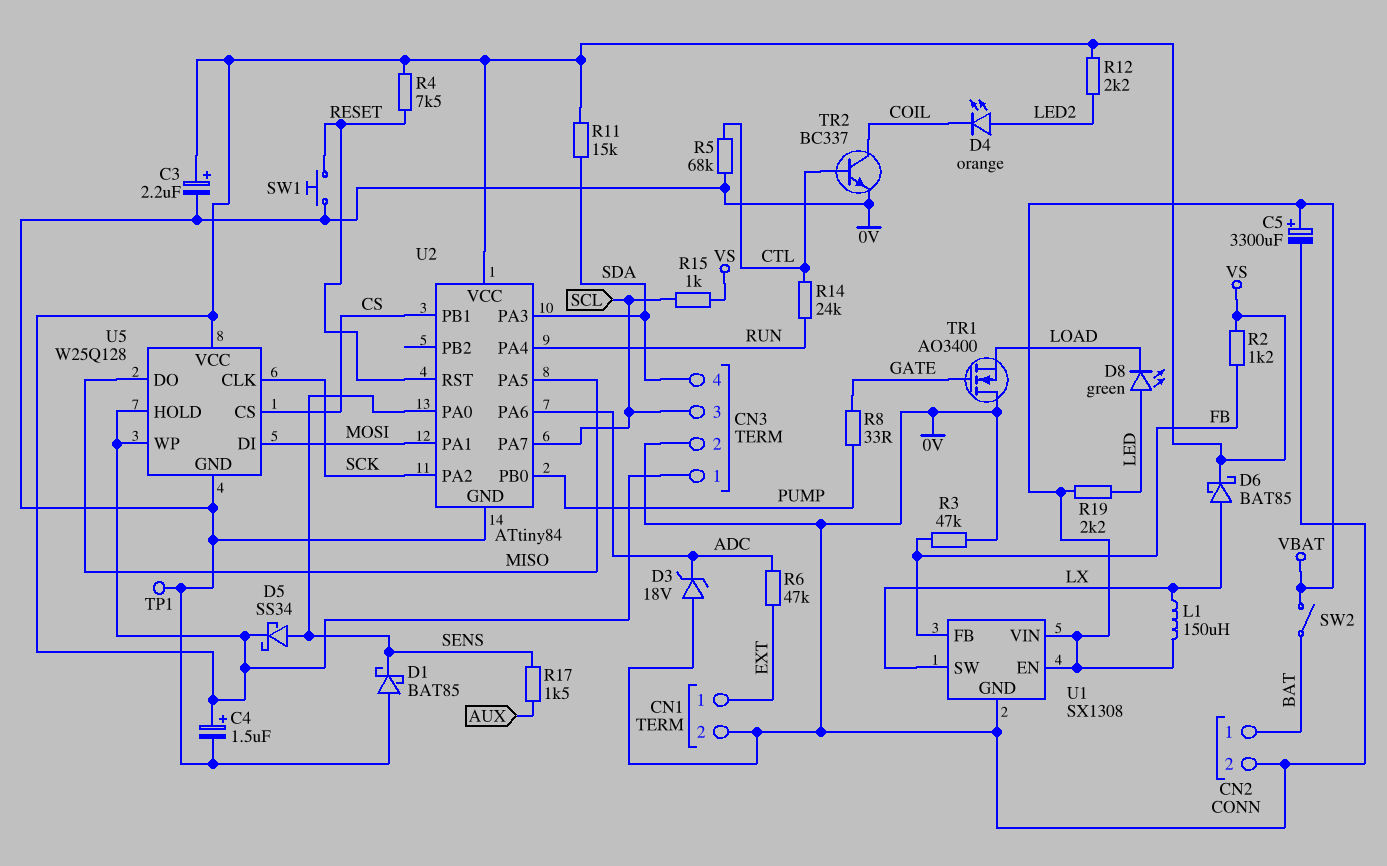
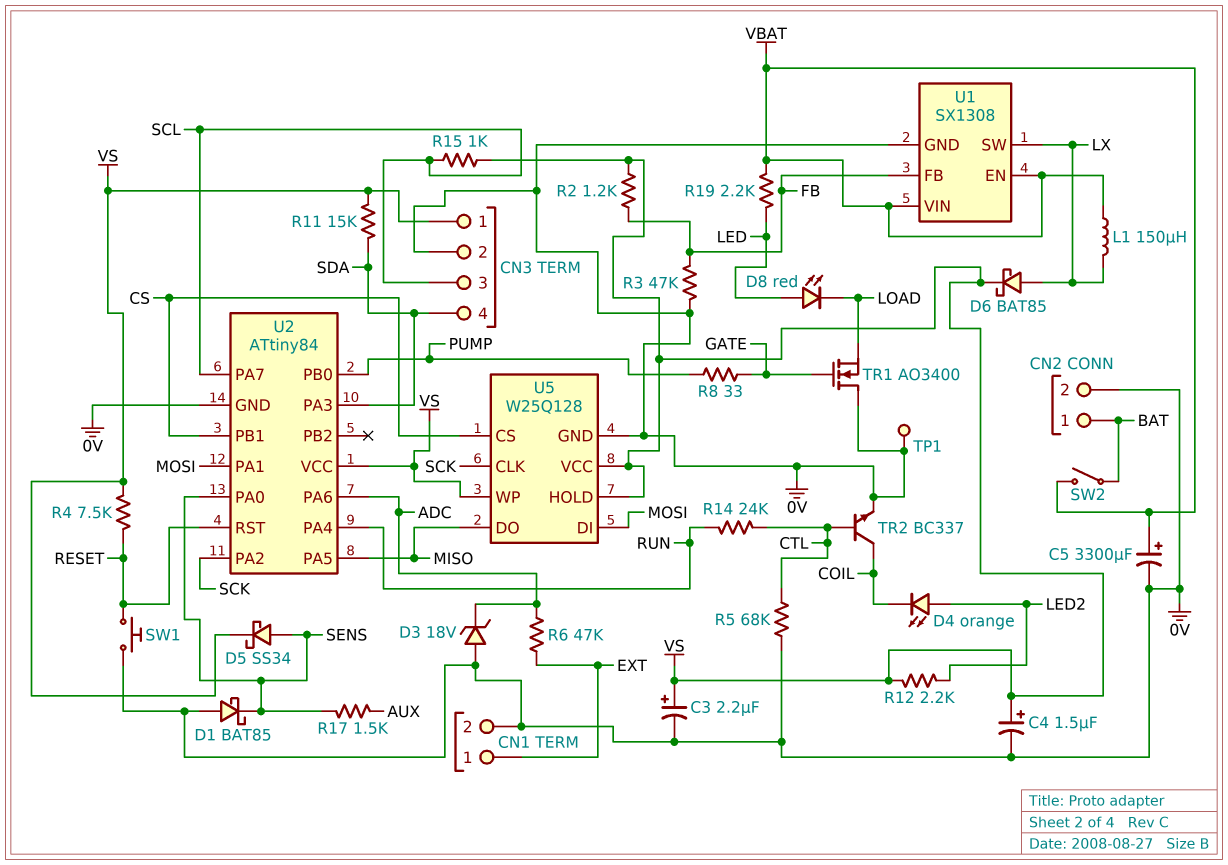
D8: LED green (A LED, K LOAD) -> LED red (A LED, K LOAD)

